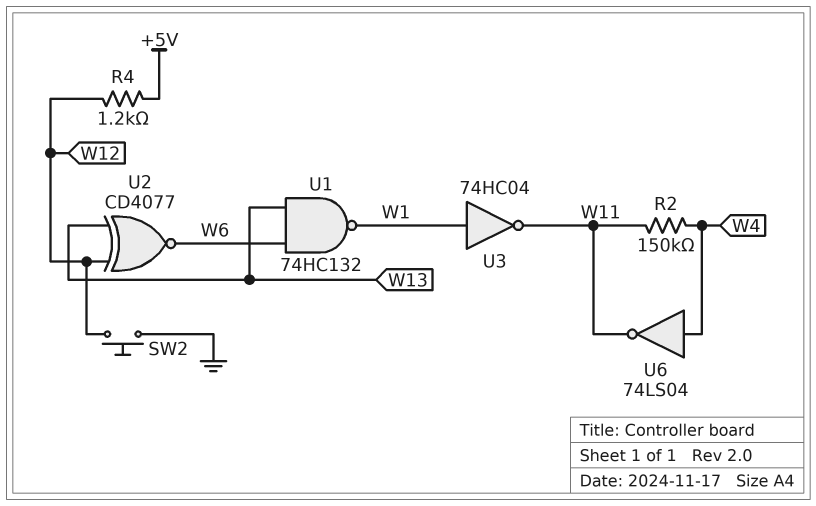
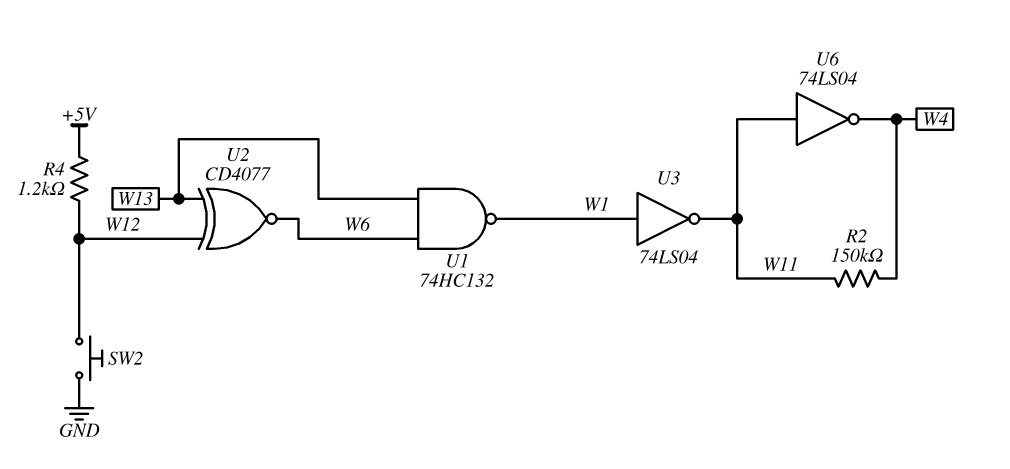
U3: NOT 74HC04 (in W1, out W11) -> NOT 74LS04 (in W1, out W11)
U6: NOT 74LS04 (in W4, out W11) -> NOT 74LS04 (in W11, out W4)

